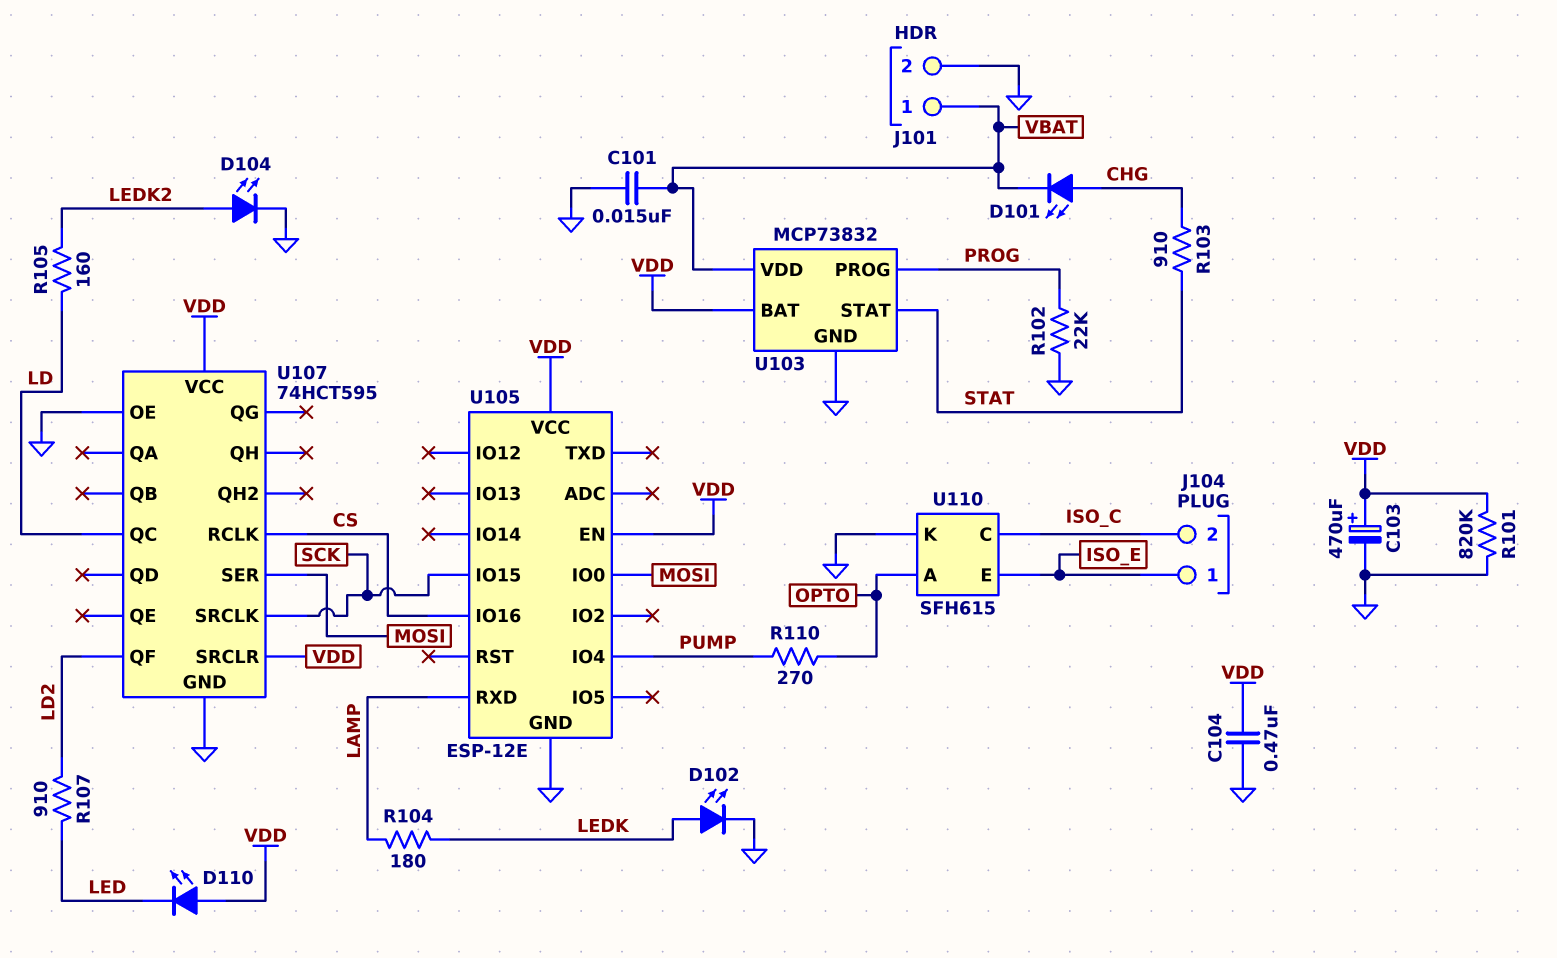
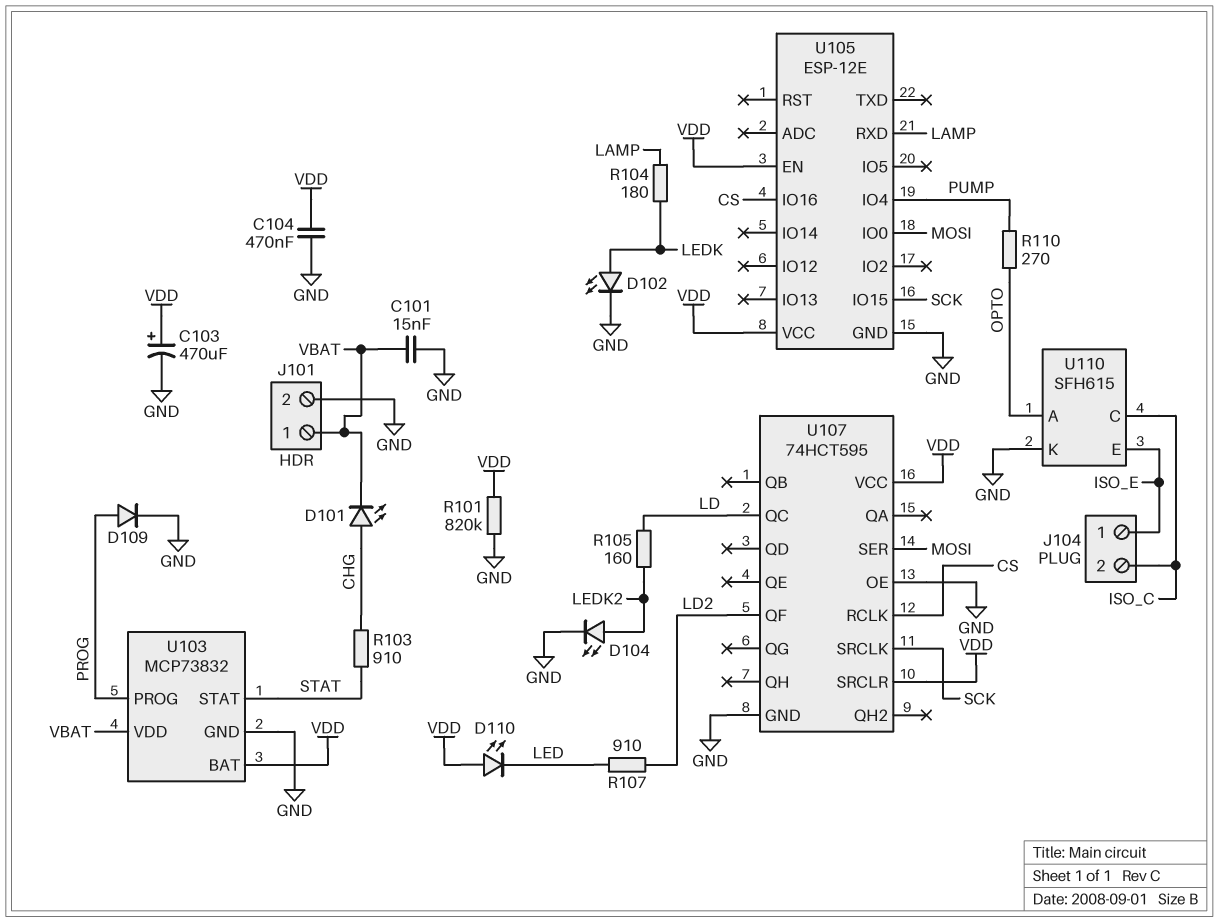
D109: none -> diode (A PROG, K GND)
R102: 22k (GND, PROG) -> none

